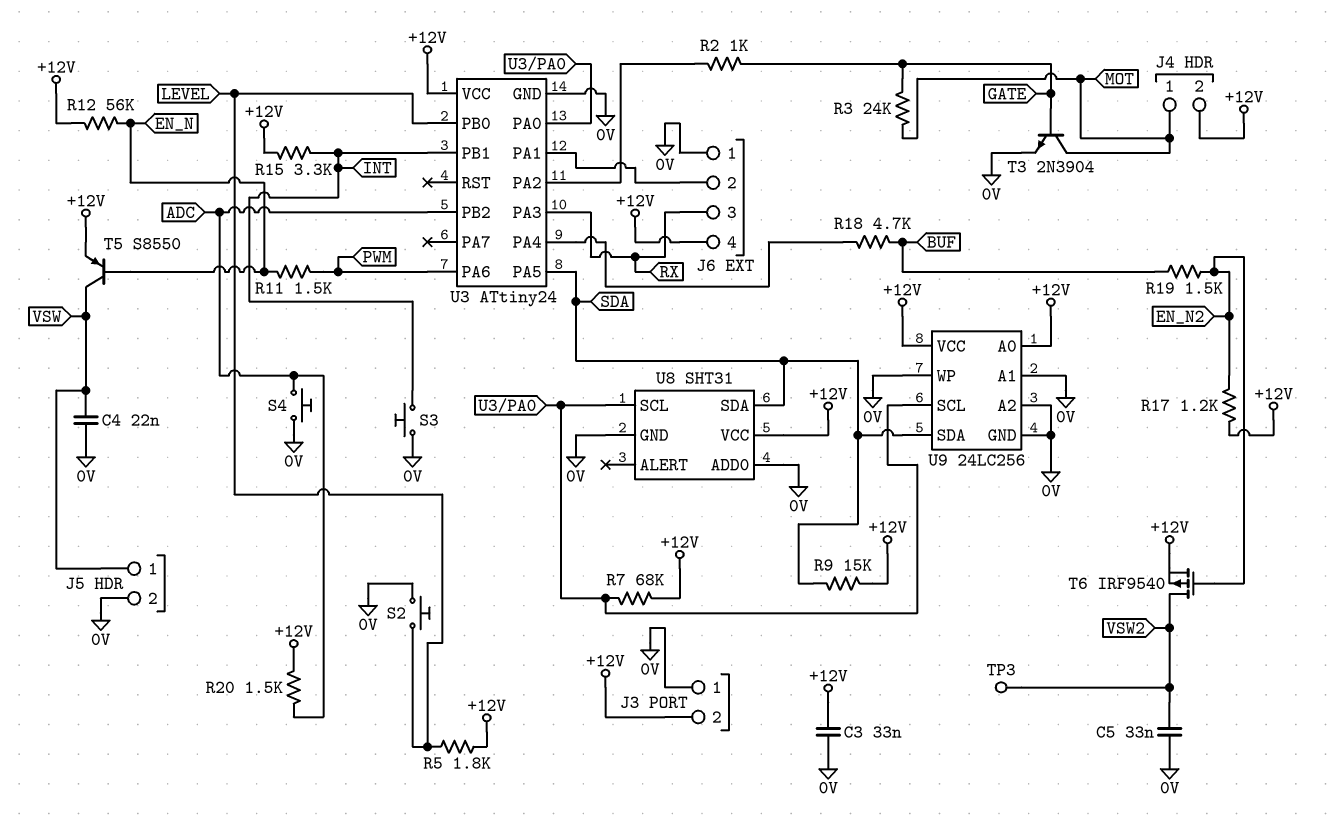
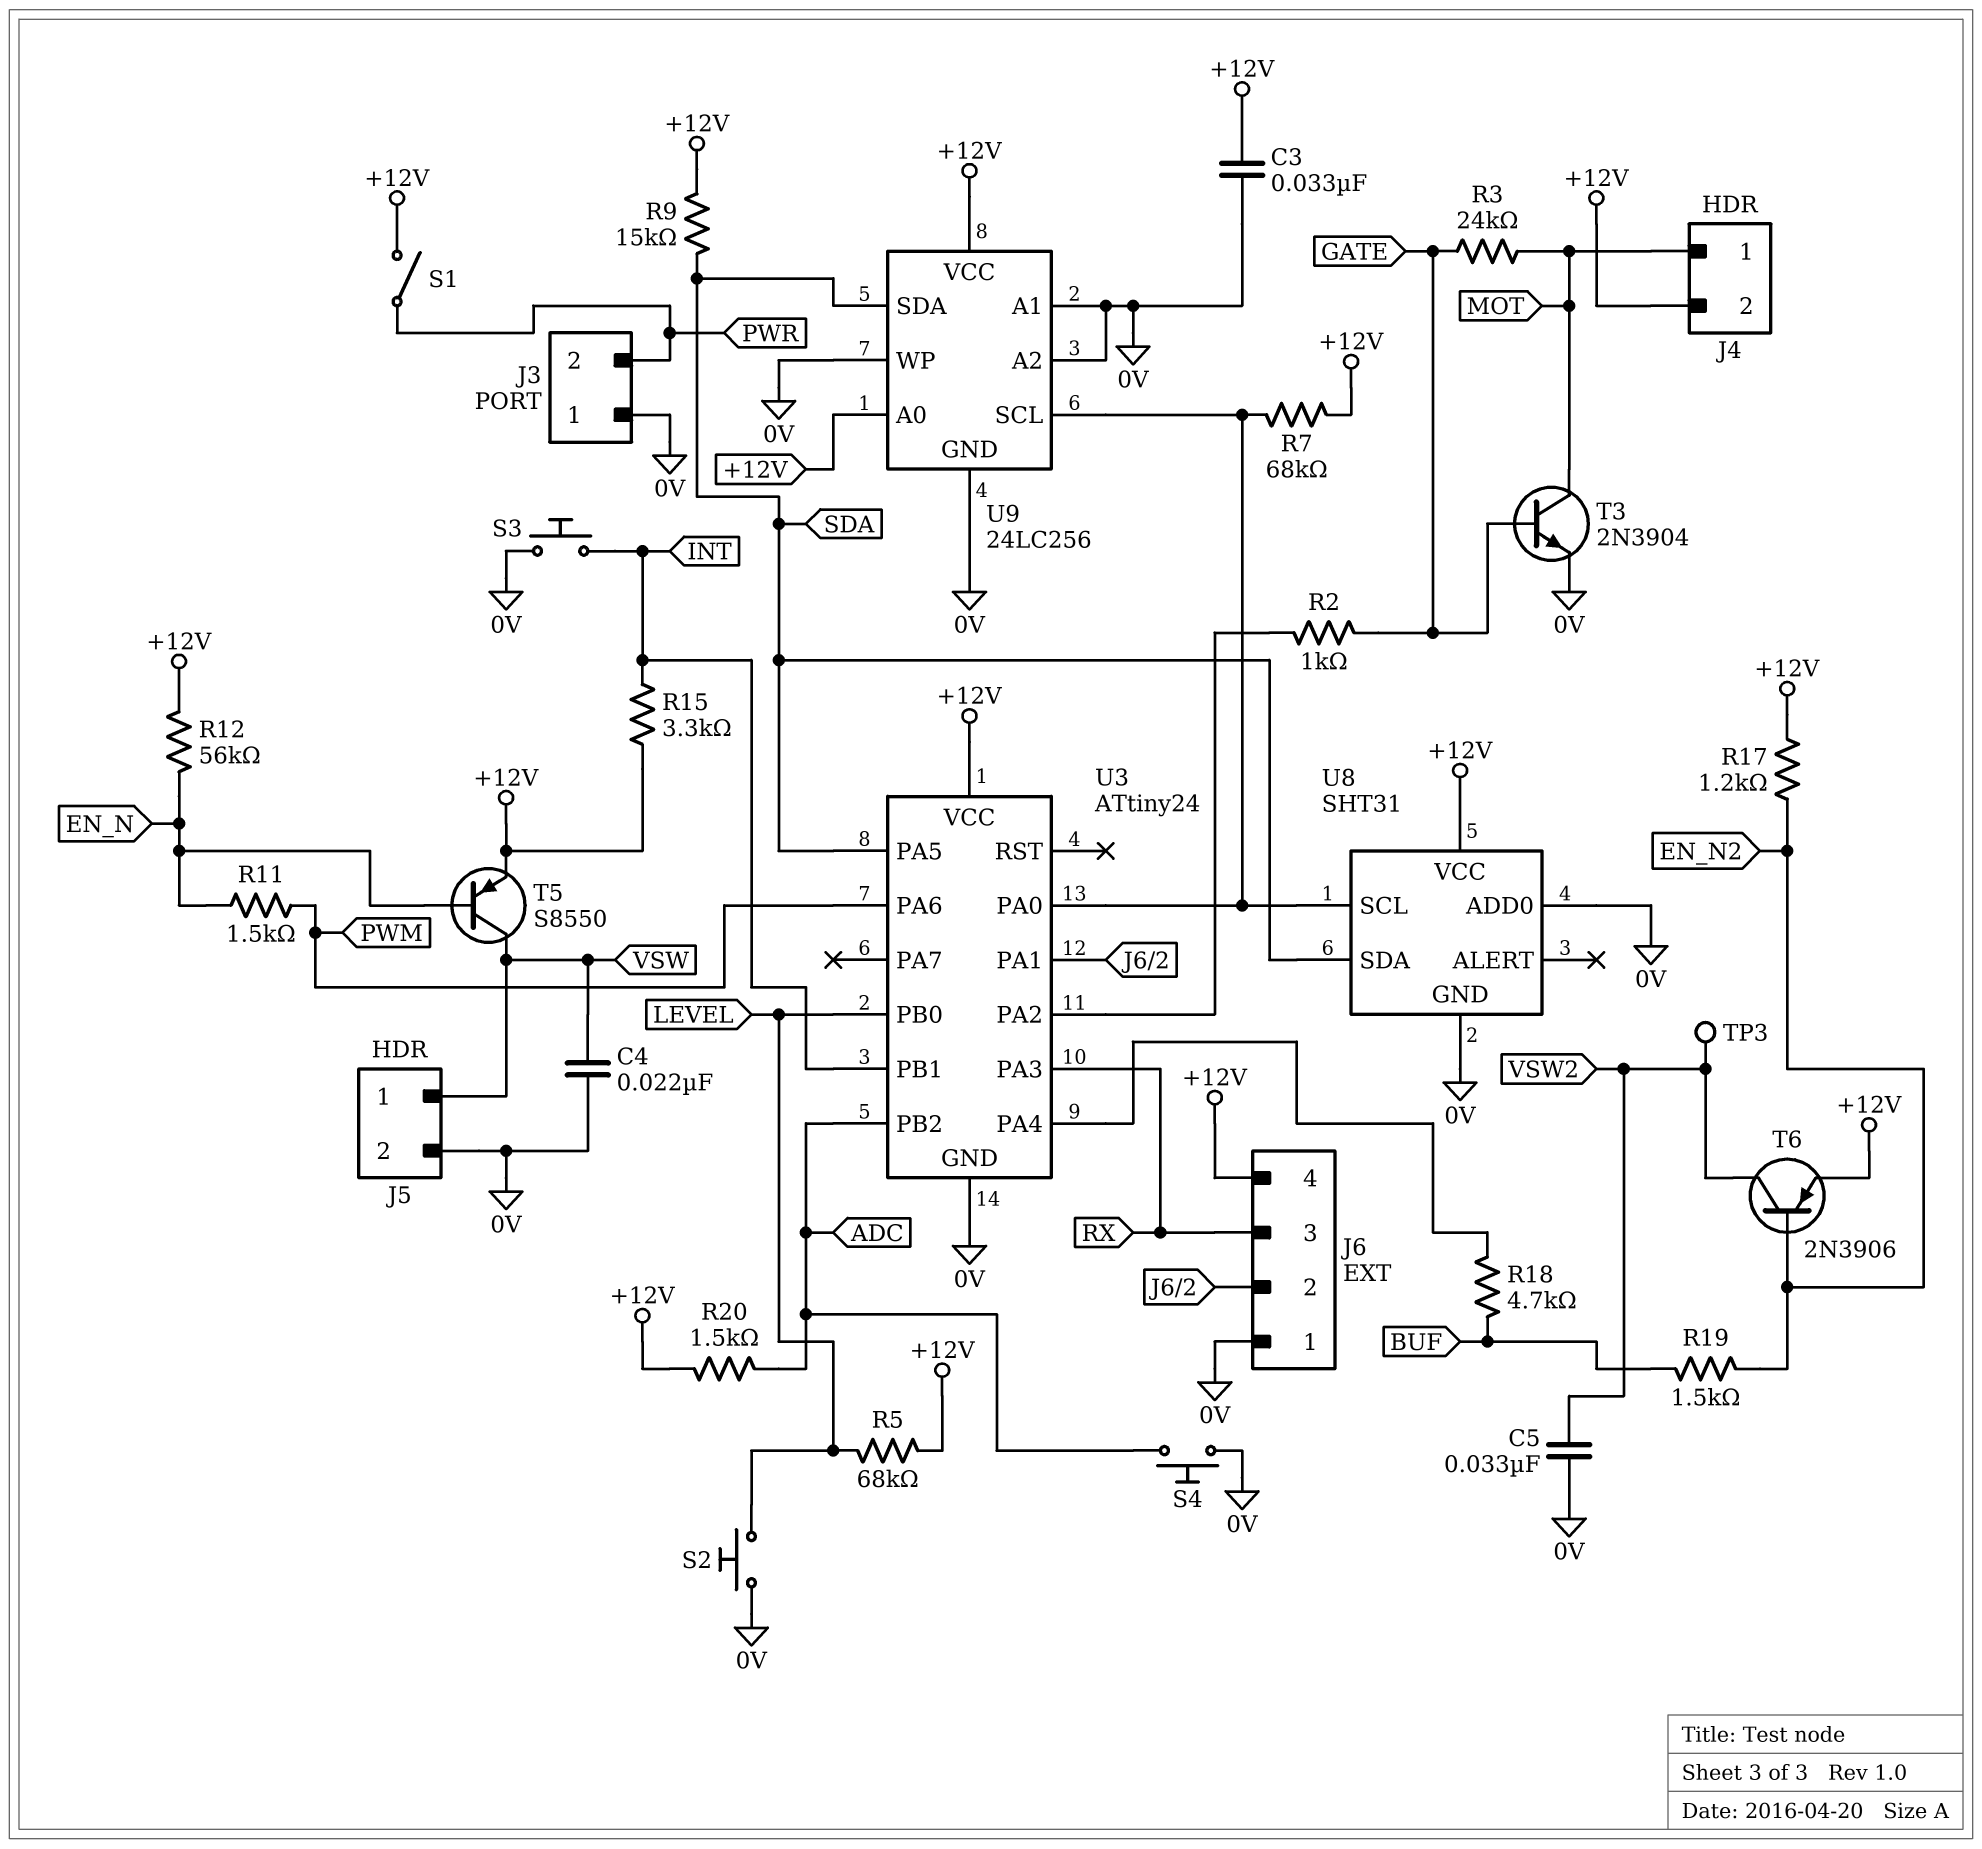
J3 pin 2: +12V -> PWR
R5: 1.8k (+12V, LEVEL) -> 68k (+12V, LEVEL)
S1: none -> switch (+12V, PWR)
T6: PMOS IRF9540 (G EN_N2, D VSW2, S +12V) -> PNP 2N3906 (B EN_N2, C VSW2, E +12V)

